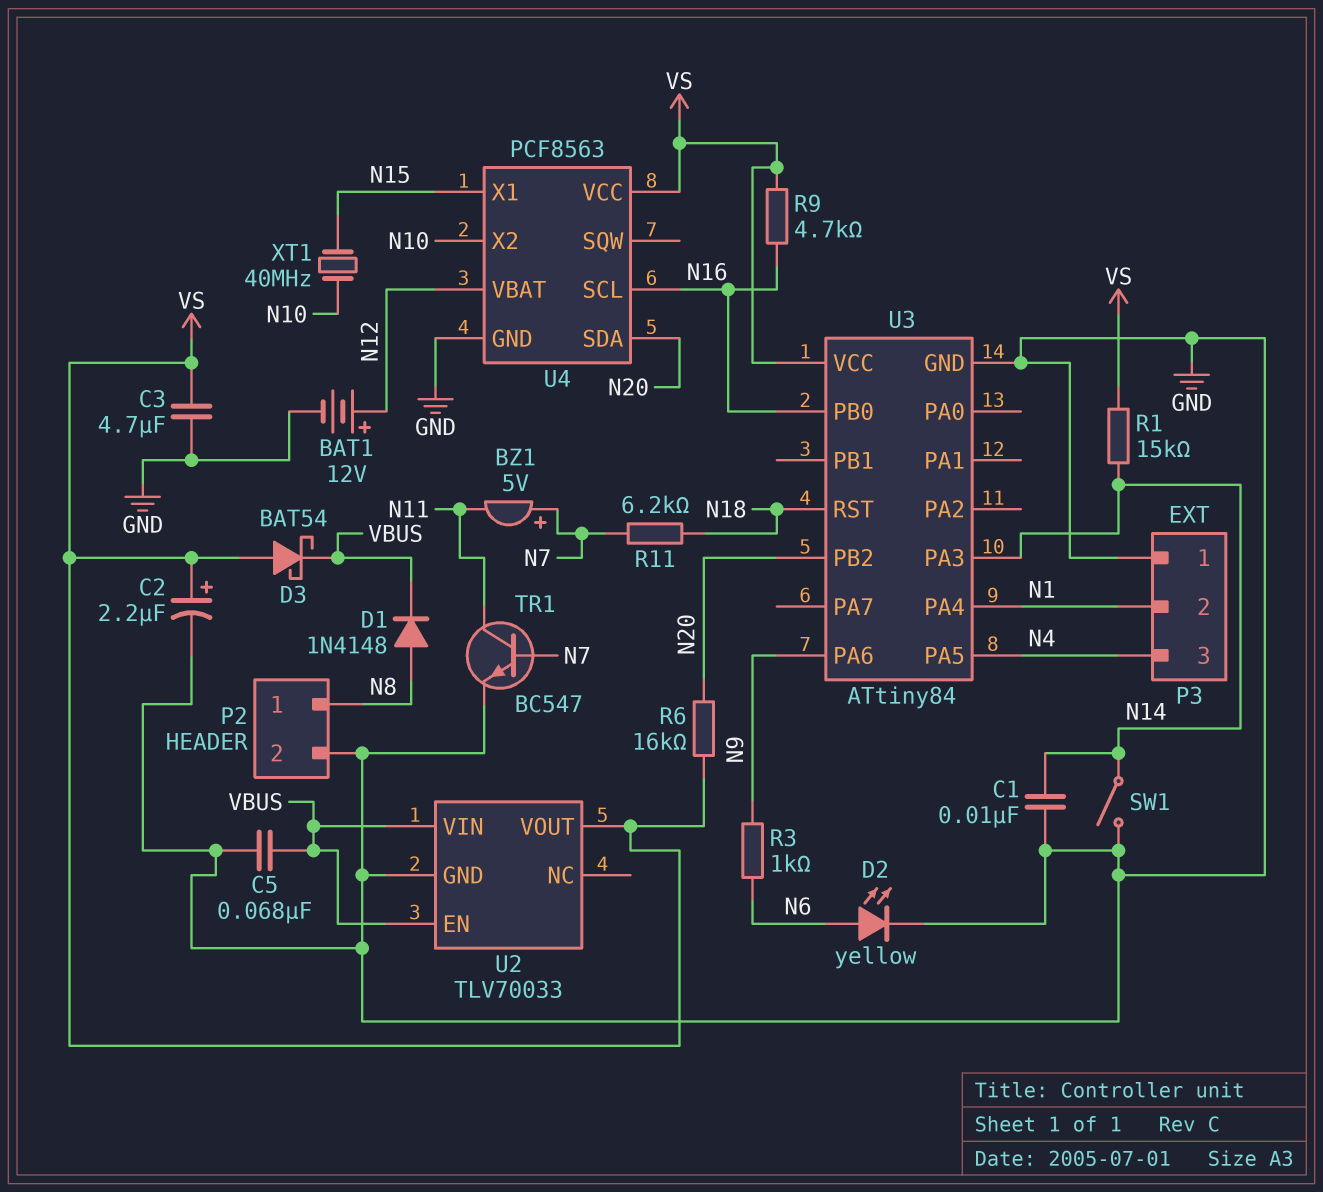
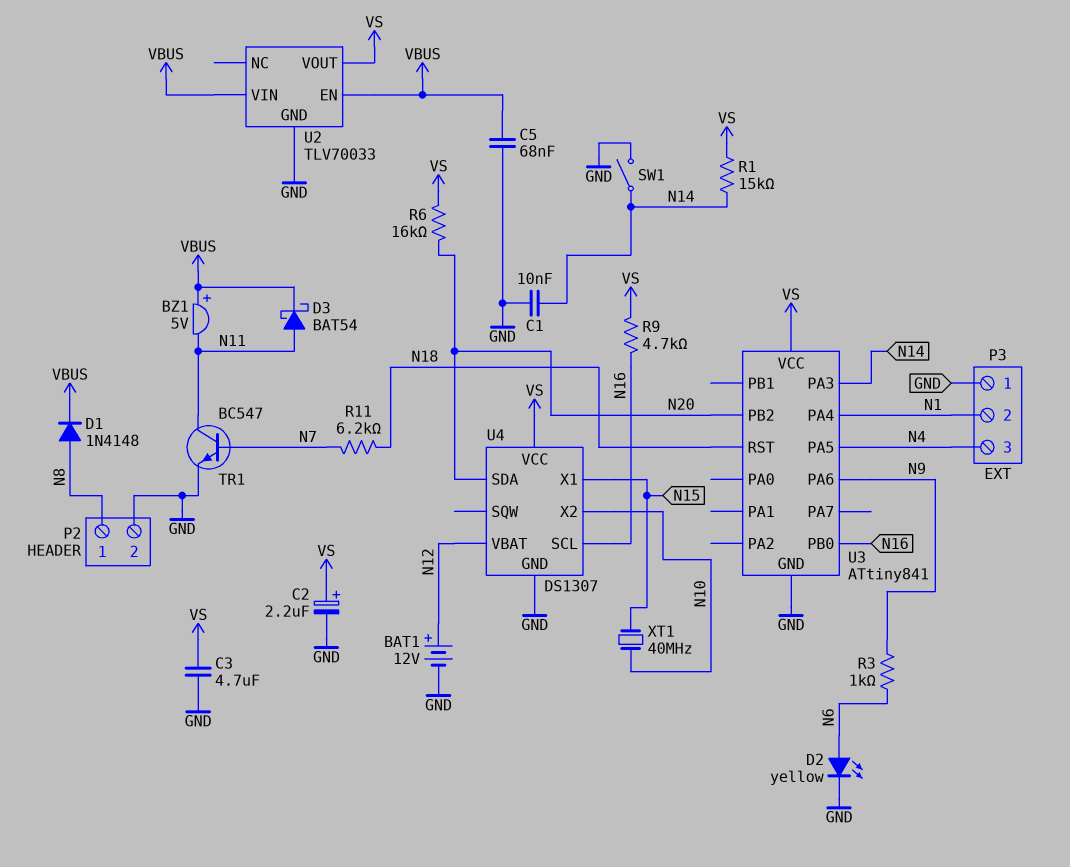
BZ1: buzzer 5V (plus N7, minus N11) -> buzzer 5V (plus VBUS, minus N11)
D3: schottky BAT54 (A VS, K VBUS) -> schottky BAT54 (A N11, K VBUS)
U3: ATtiny84 -> ATtiny841
U4: PCF8563 -> DS1307

